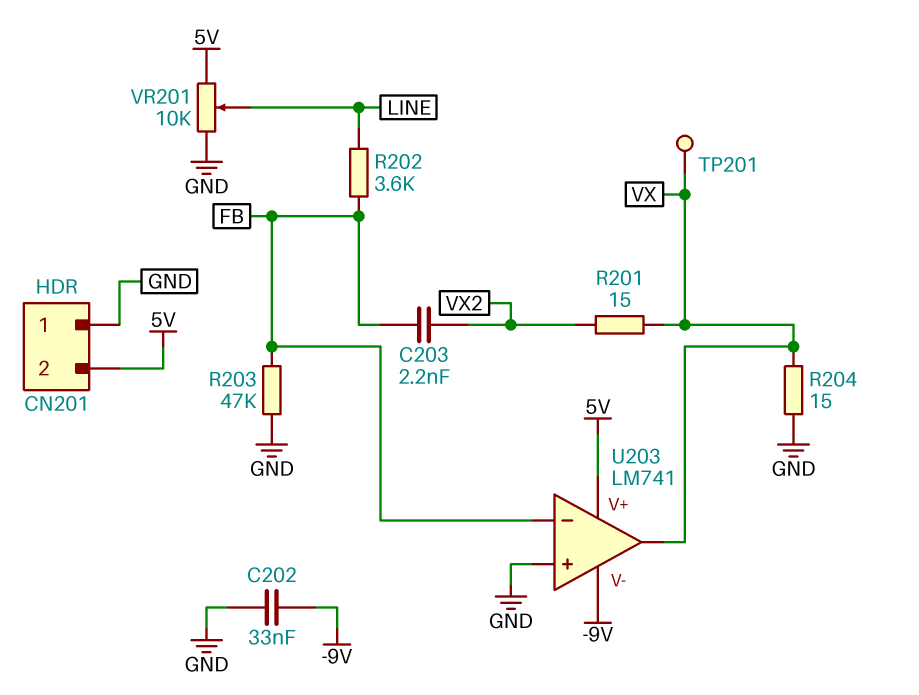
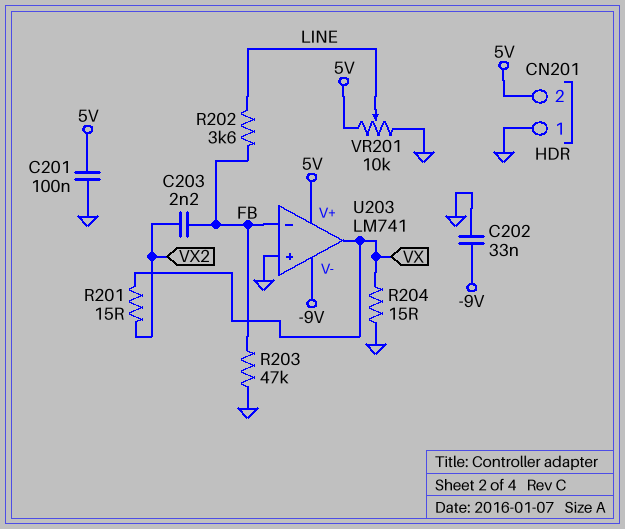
C201: none -> 100nF (5V, GND)
TP201: test point (VX) -> none

